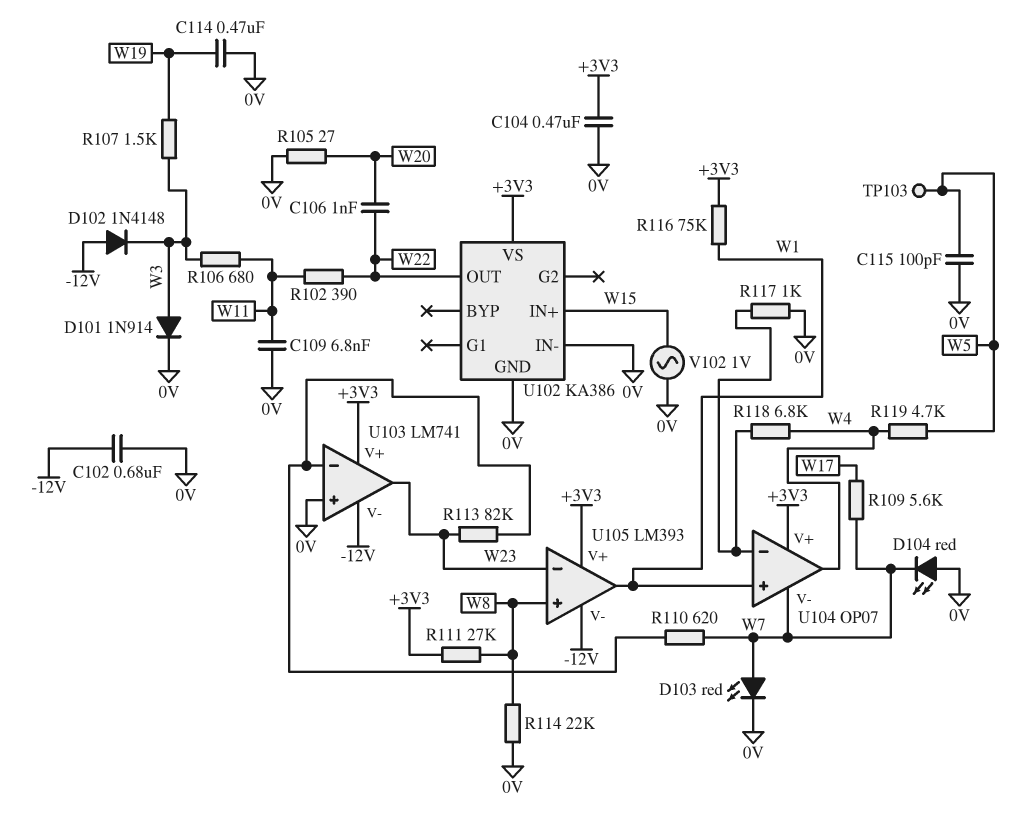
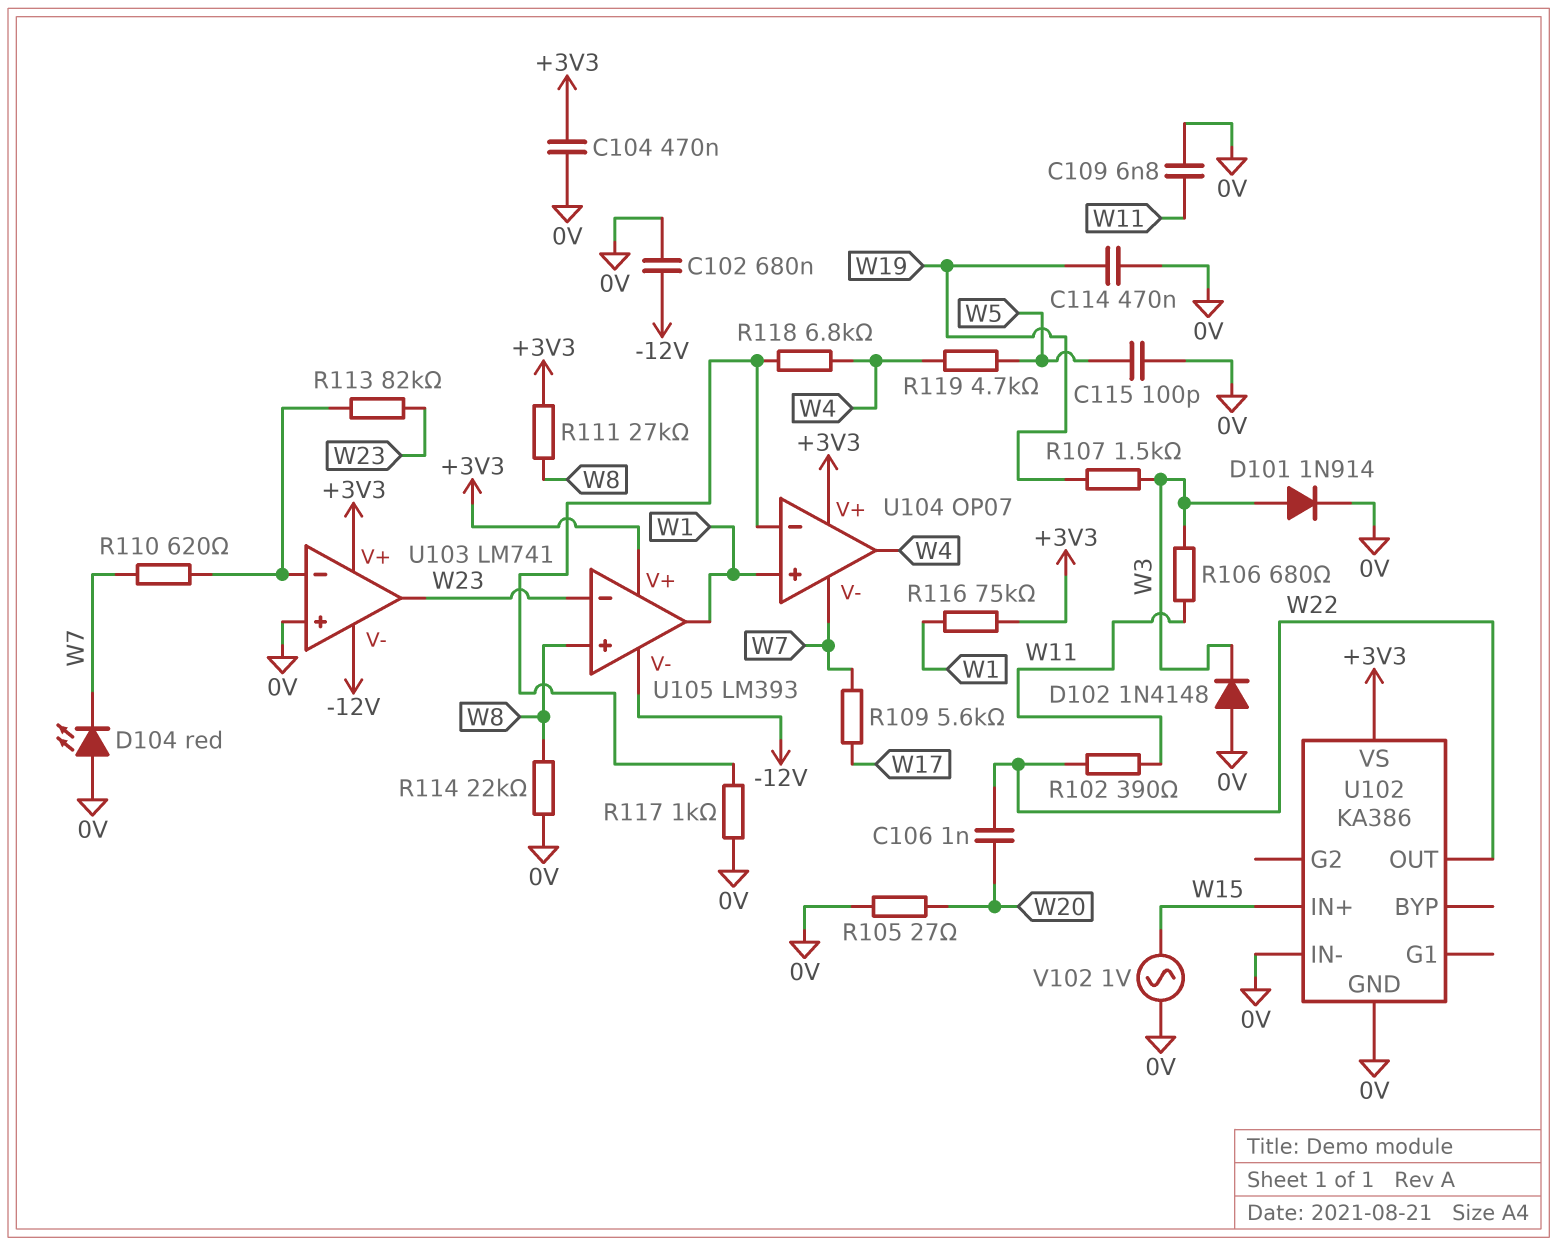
D102: diode 1N4148 (A -12V, K W3) -> diode 1N4148 (A 0V, K W3)
D103: LED red (A W7, K 0V) -> none
TP103: test point (W5) -> none

